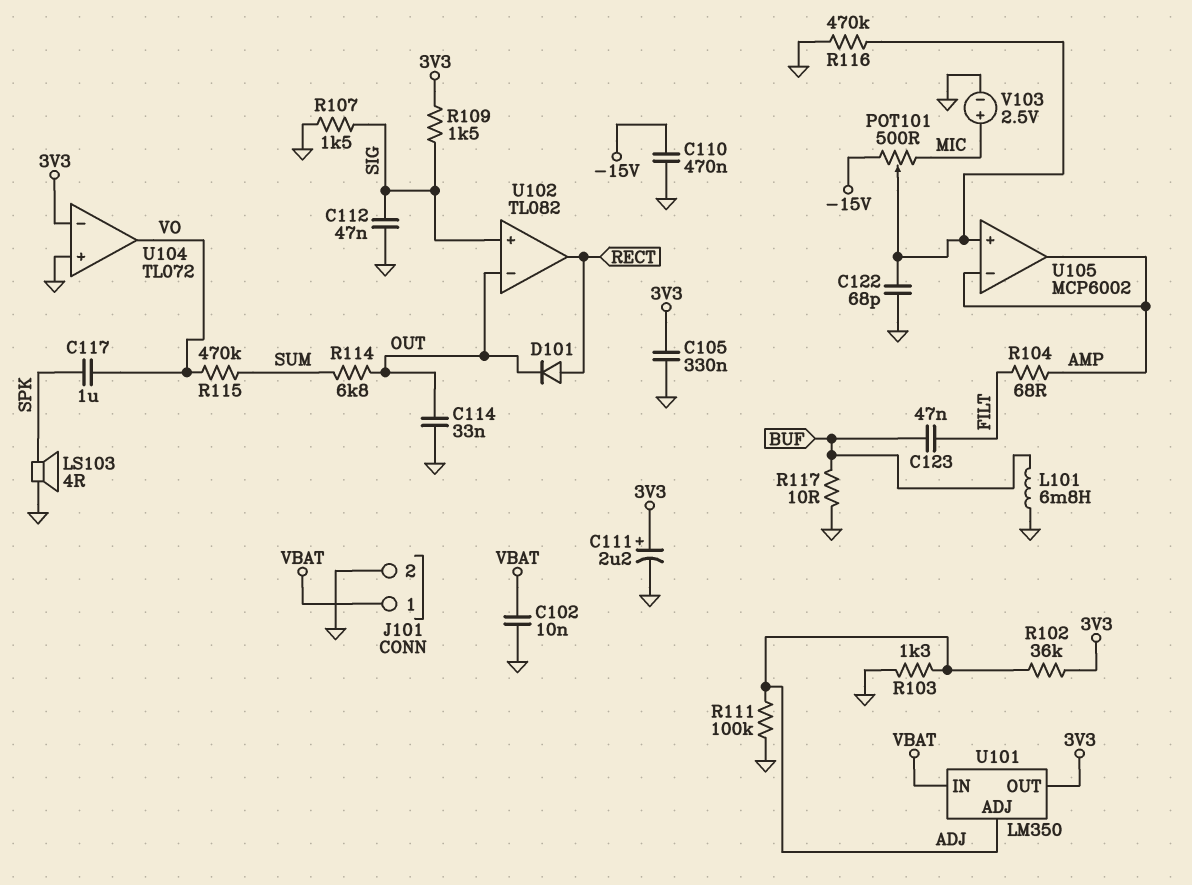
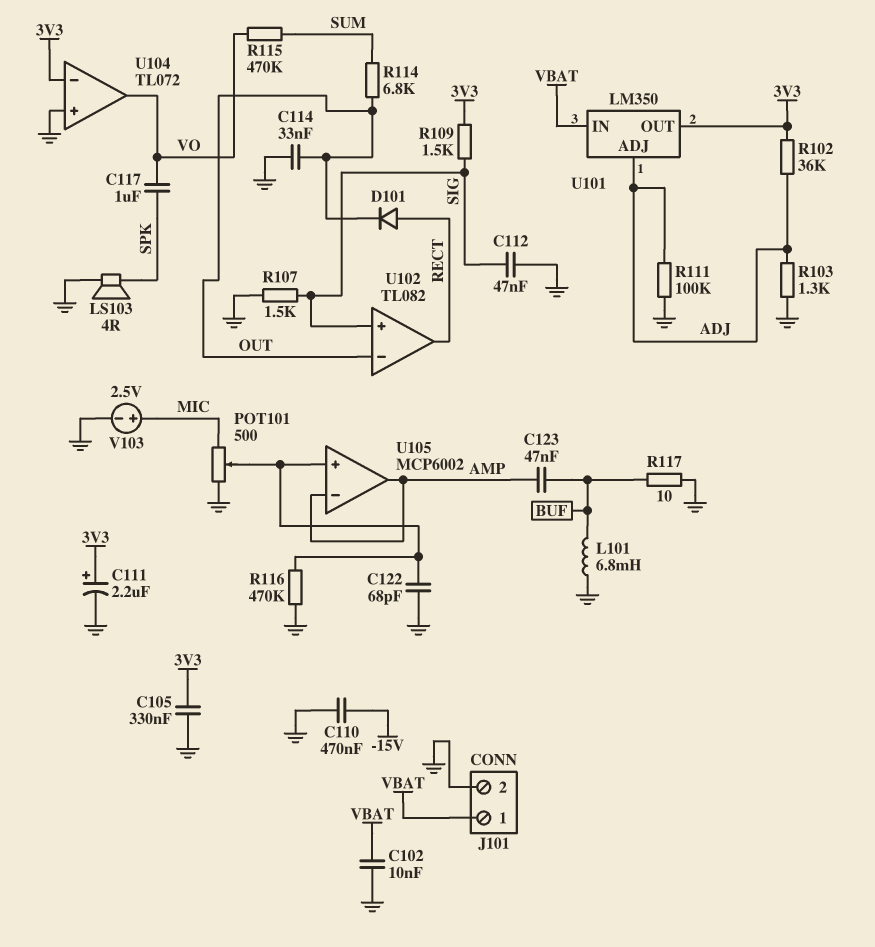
C123: 47nF (BUF, FILT) -> 47nF (AMP, BUF)
POT101: 500 (-15V, MIC, wiper U105/in+) -> 500 (GND, MIC, wiper U105/in+)
R104: 68 (AMP, FILT) -> none

